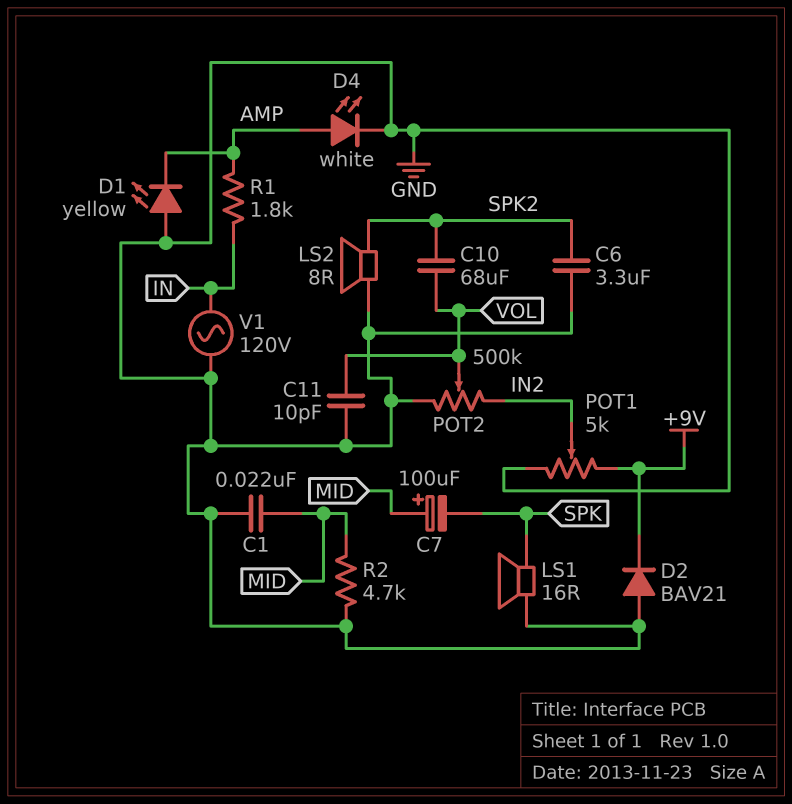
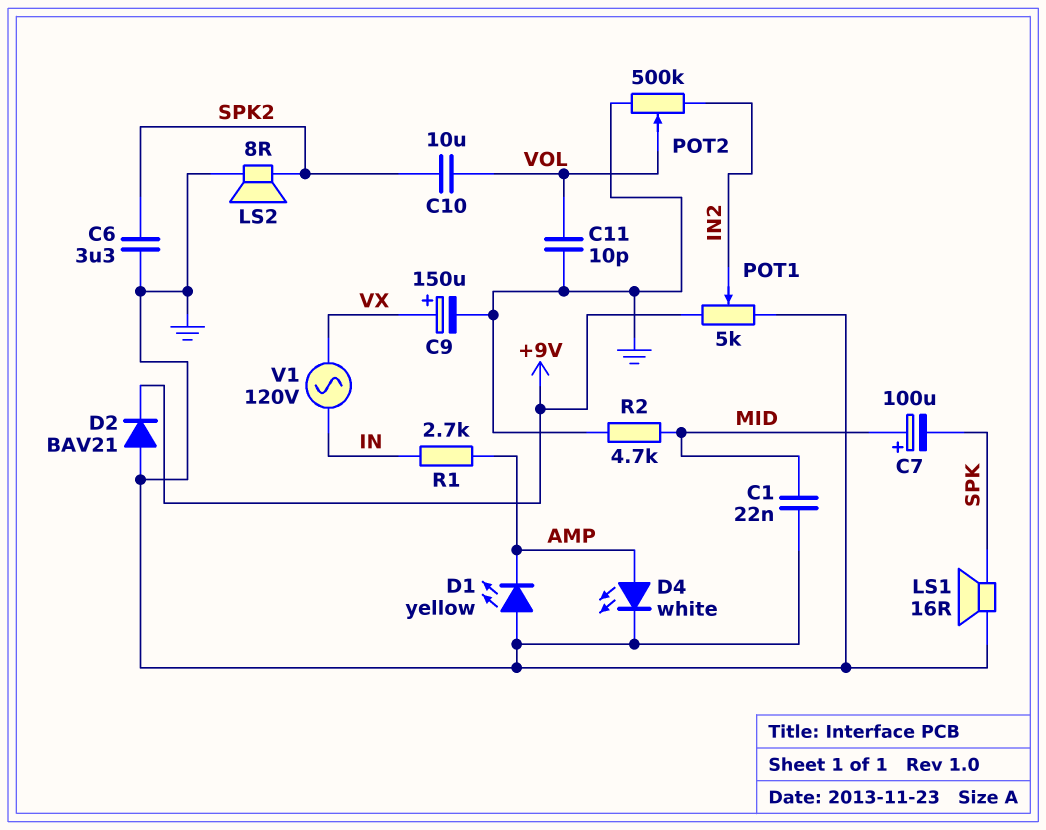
C9: none -> 150uF (plus VX, minus GND)
C10: 68uF (SPK2, VOL) -> 10uF (SPK2, VOL)
R1: 1.8k (AMP, IN) -> 2.7k (AMP, IN)
V1: AC 120V (GND, IN) -> AC 120V (IN, VX)

